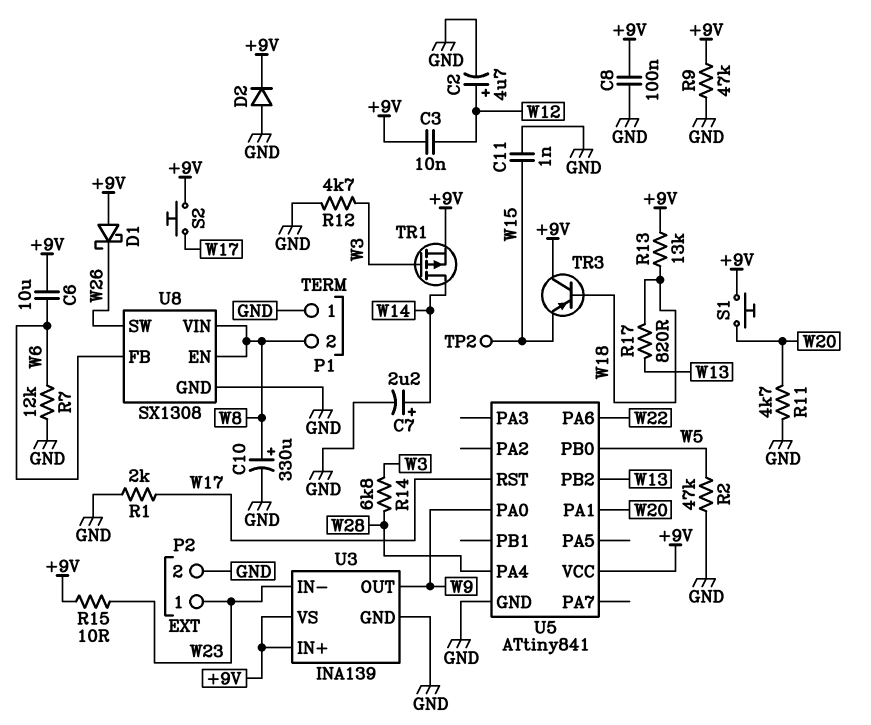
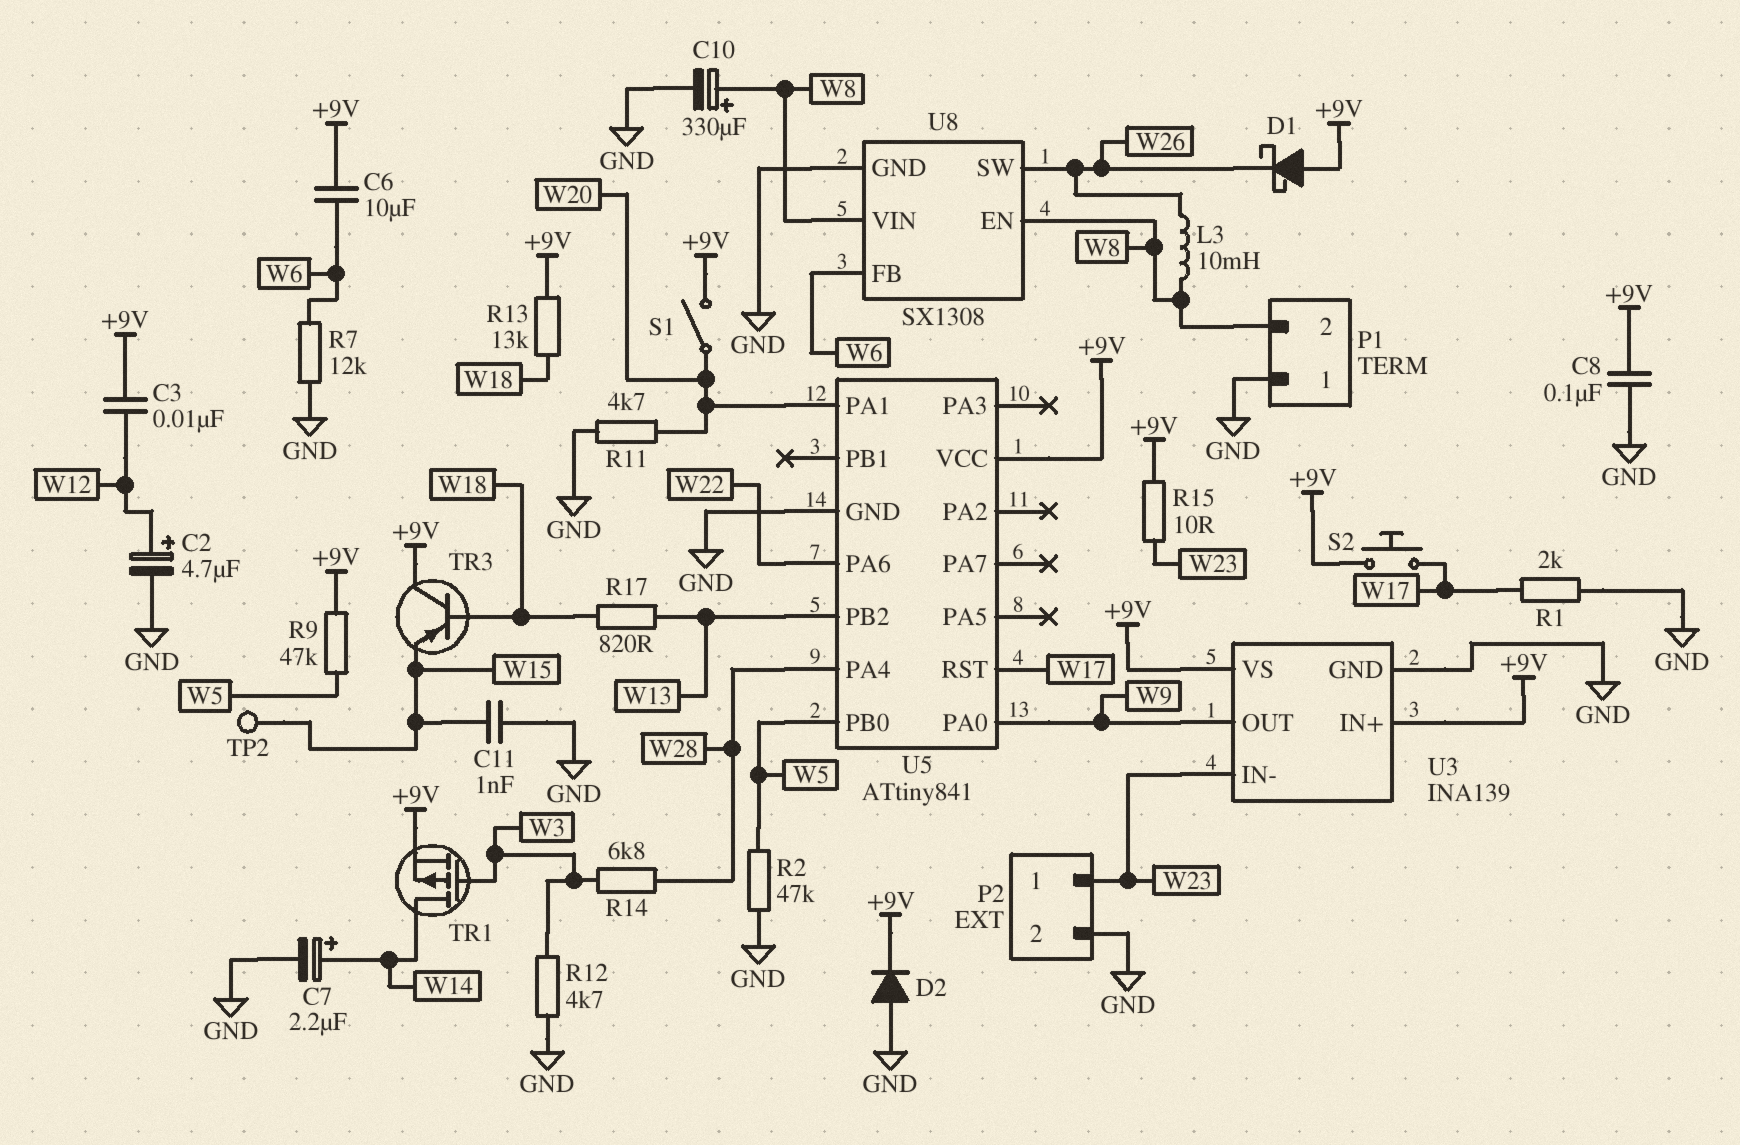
L3: none -> 10mH (W8, W26)
R9: 47k (+9V, GND) -> 47k (+9V, W5)
S1: button (+9V, W20) -> switch (+9V, W20)

